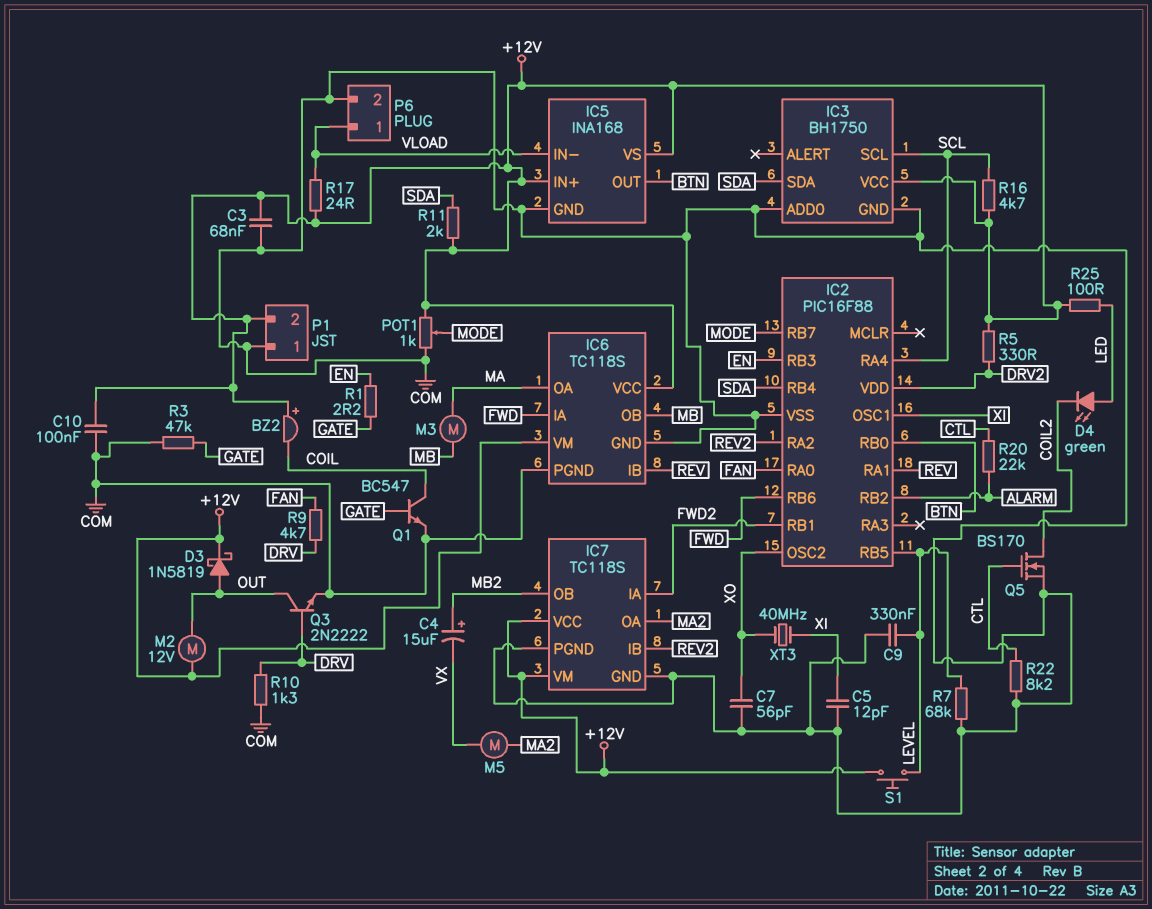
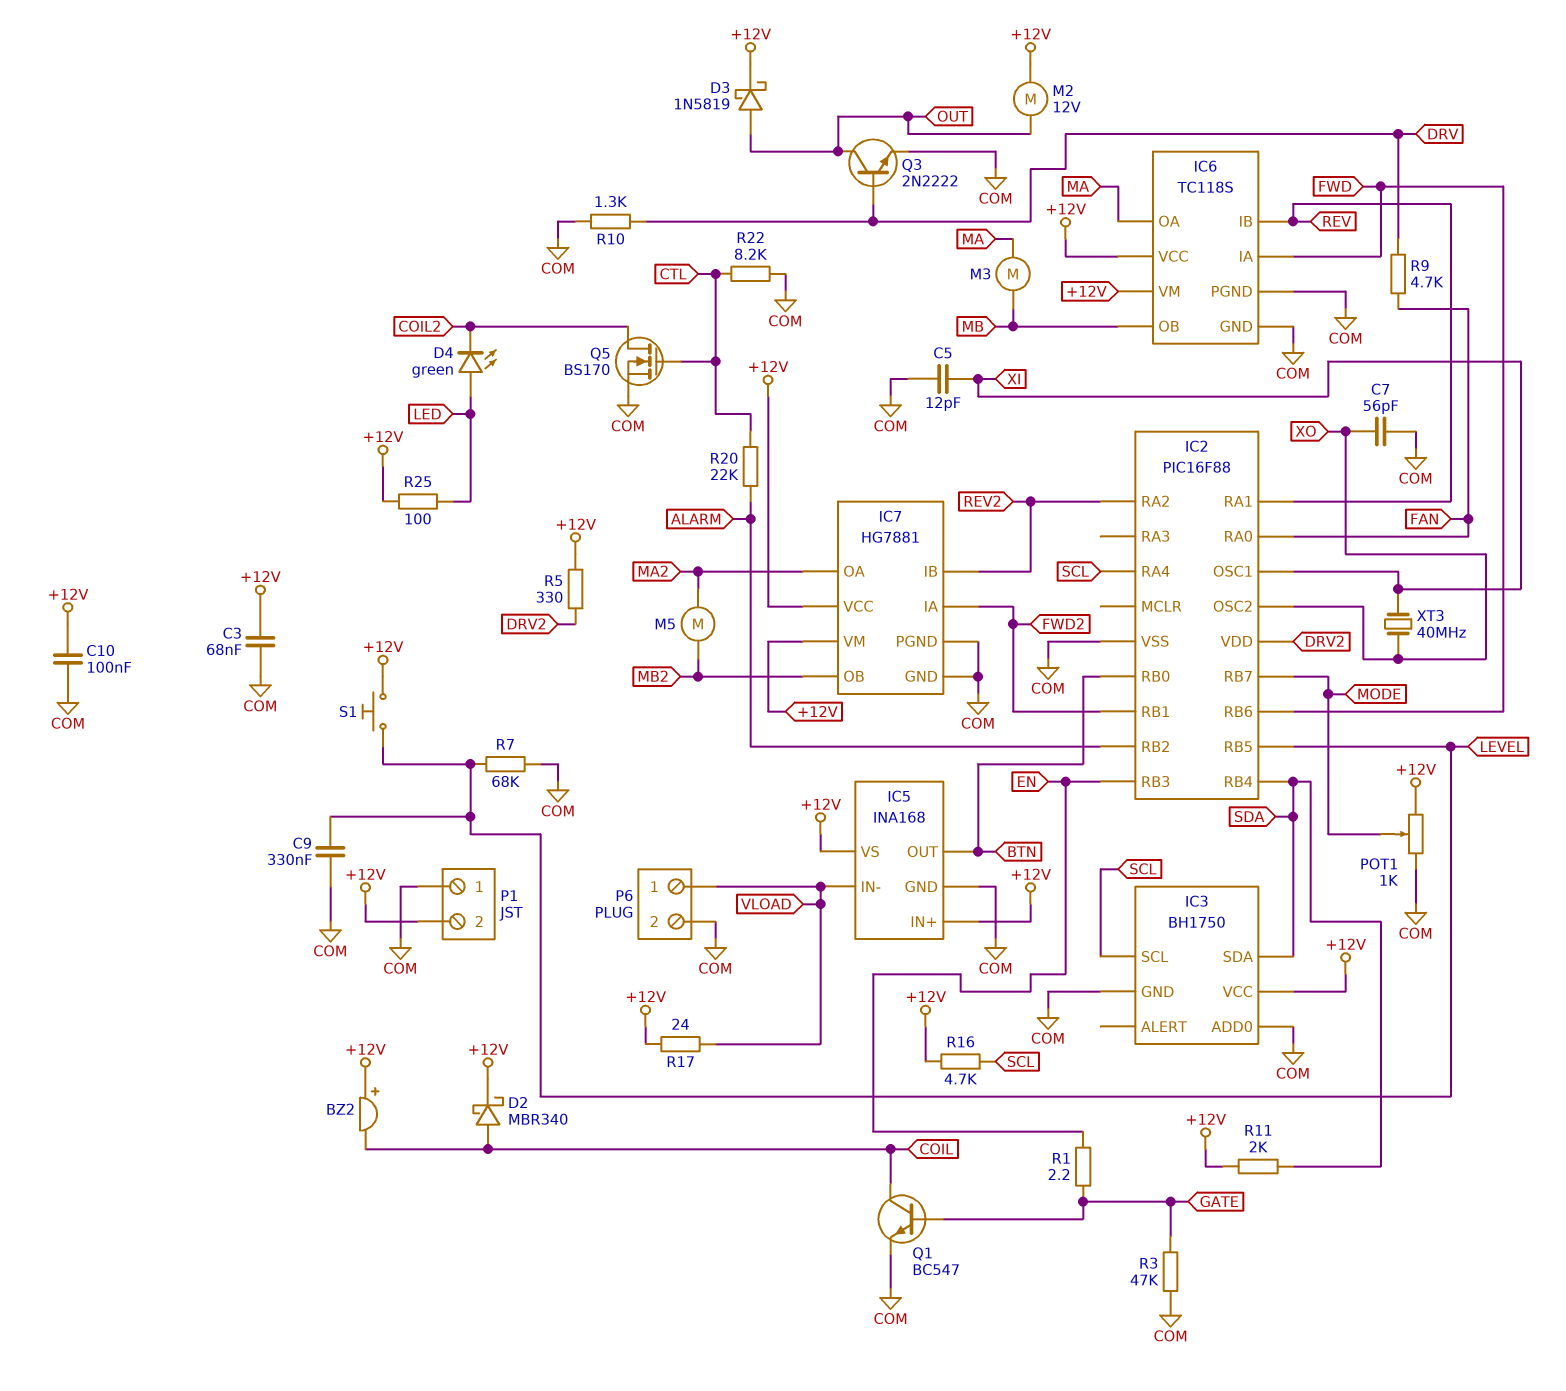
C4: 15uF (plus MB2, minus VX) -> none
D2: none -> schottky MBR340 (A COIL, K +12V)
IC7: TC118S -> HG7881
M5: motor (MA2, VX) -> motor (MA2, MB2)

